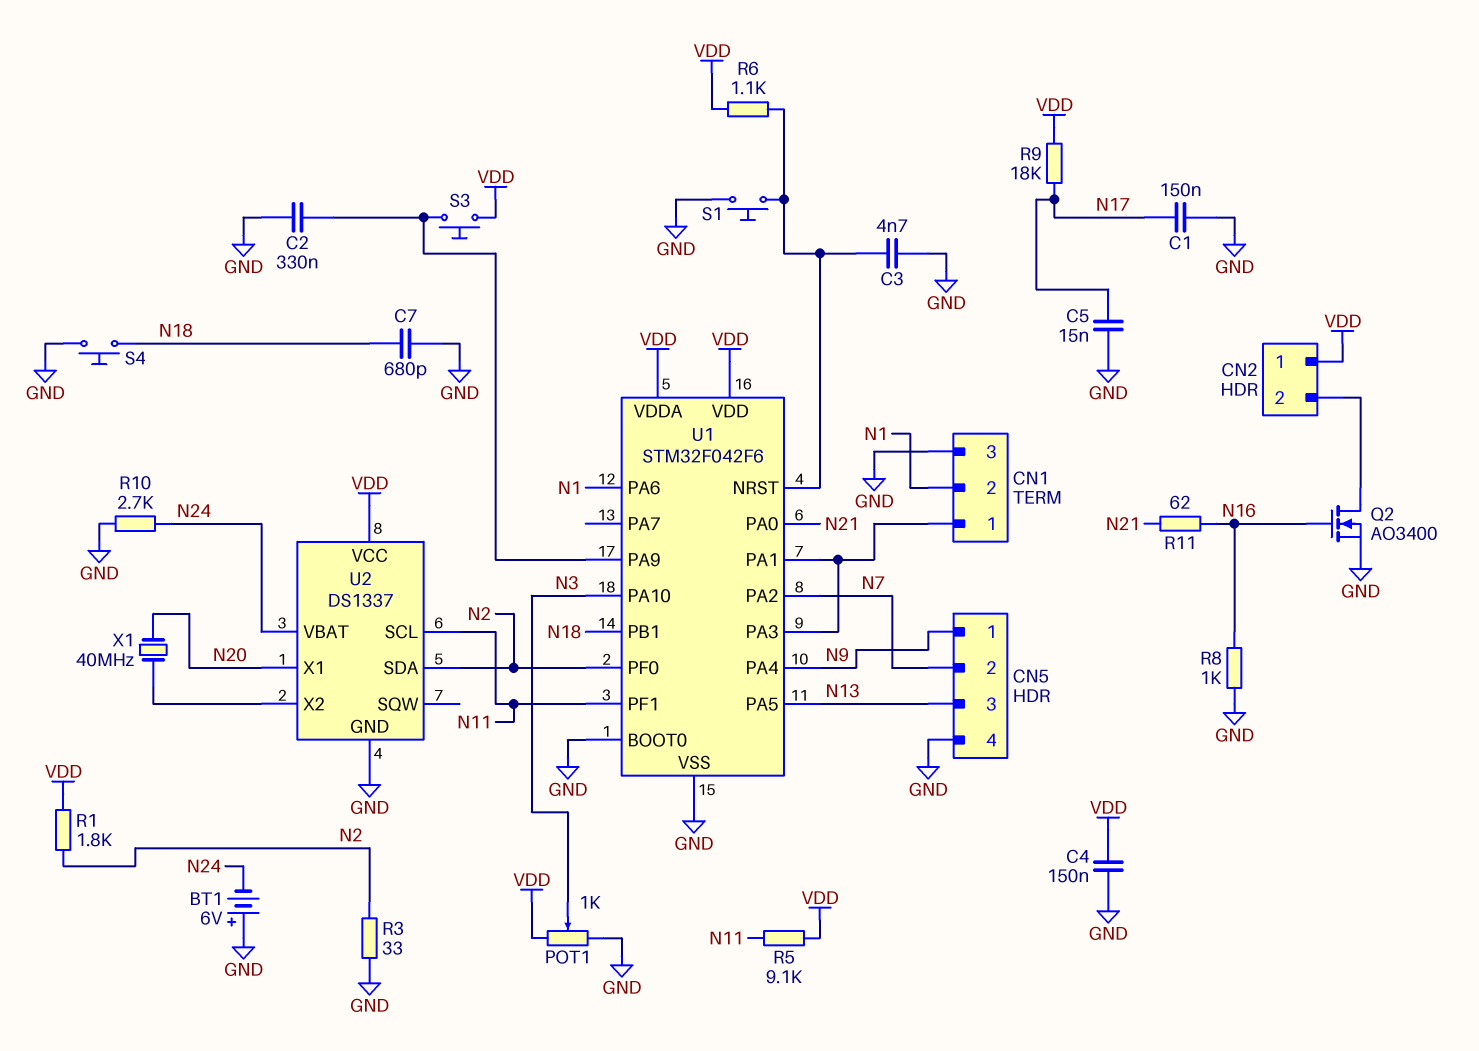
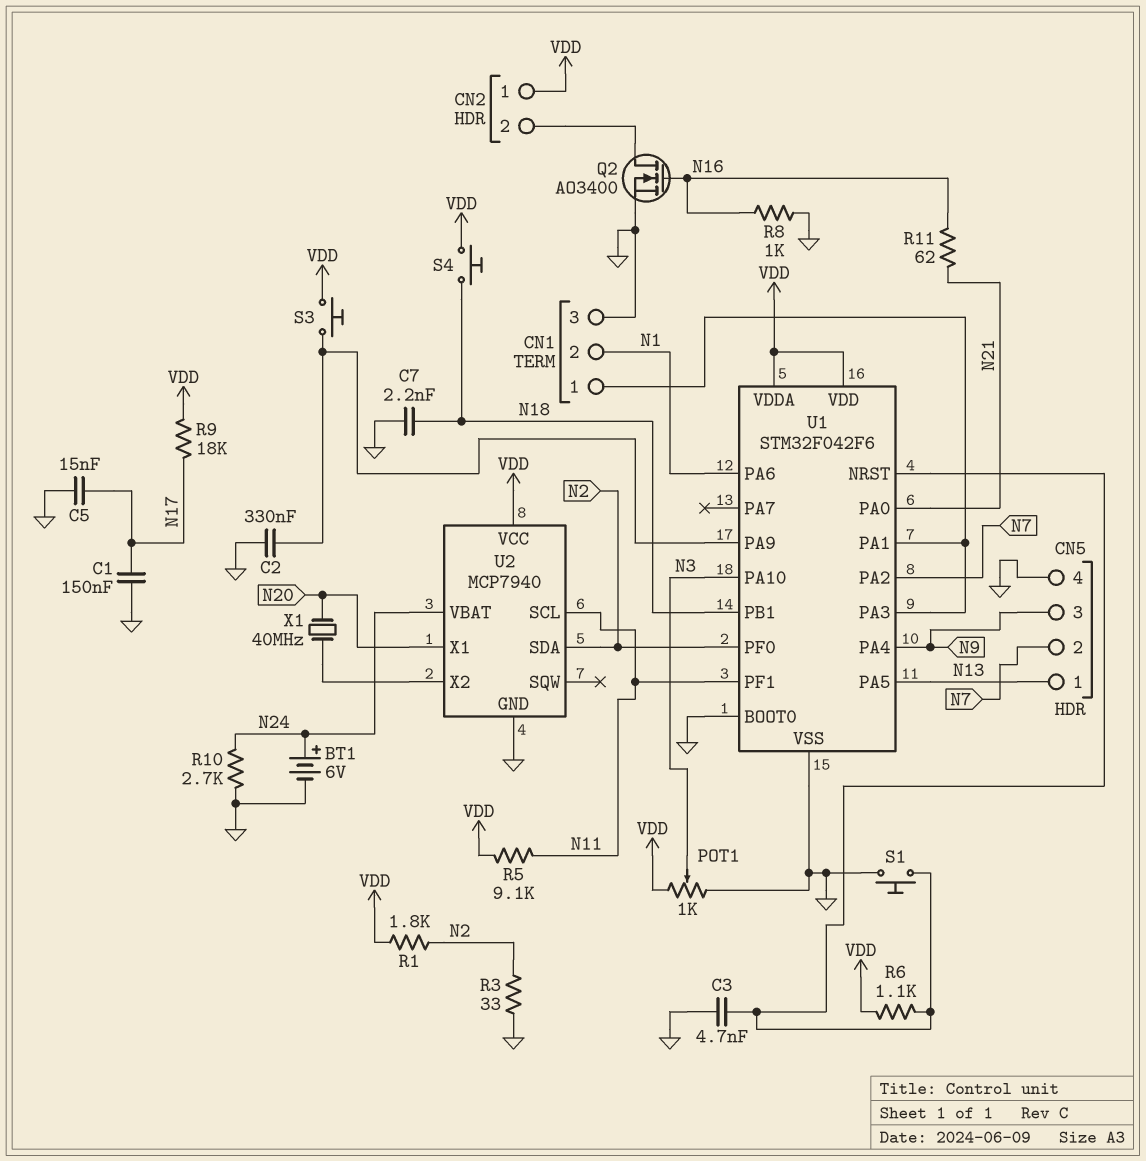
BT1: 6V (plus GND, minus N24) -> 6V (plus N24, minus GND)
C4: 150nF (GND, VDD) -> none
C7: 680pF (GND, N18) -> 2.2nF (GND, N18)
CN5 pin 1: N9 -> N13
CN5 pin 3: N13 -> N9
S4: button (GND, N18) -> button (N18, VDD)
U2: DS1337 -> MCP7940

